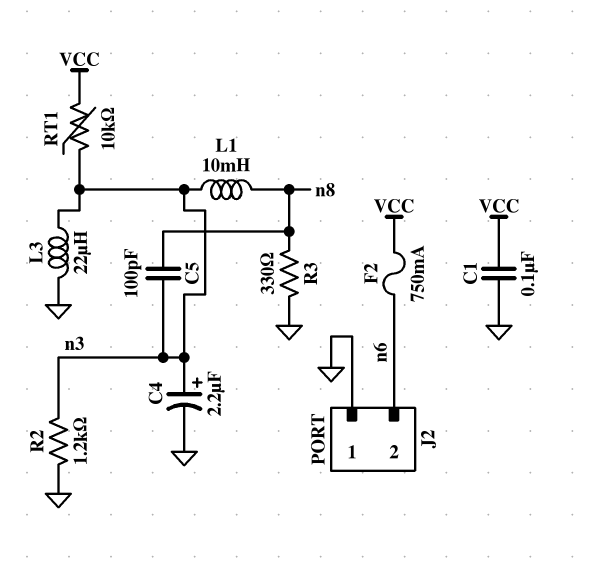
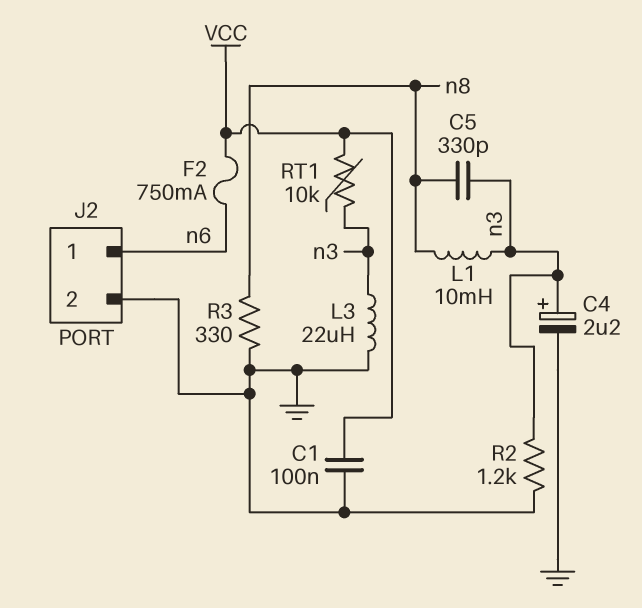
C5: 100pF (n3, n8) -> 330pF (n3, n8)
J2 pin 1: GND -> n6
J2 pin 2: n6 -> GND

